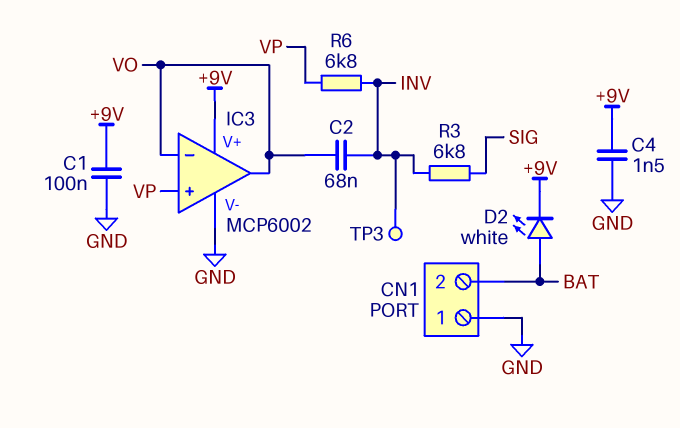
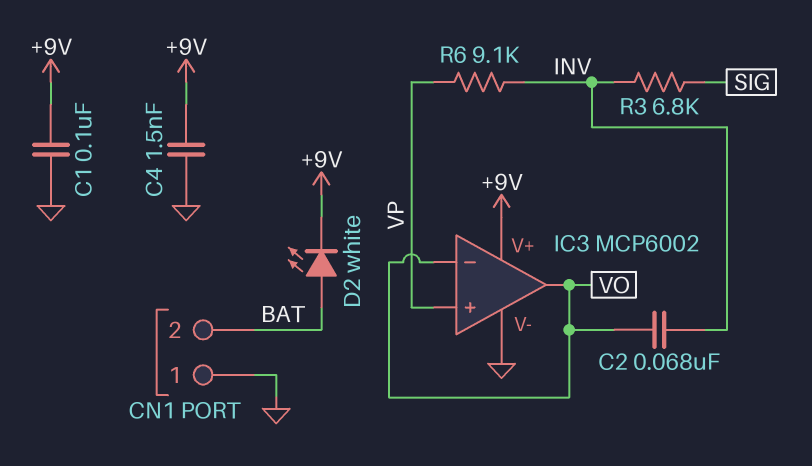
R6: 6.8k (INV, VP) -> 9.1k (INV, VP)
TP3: test point (INV) -> none

